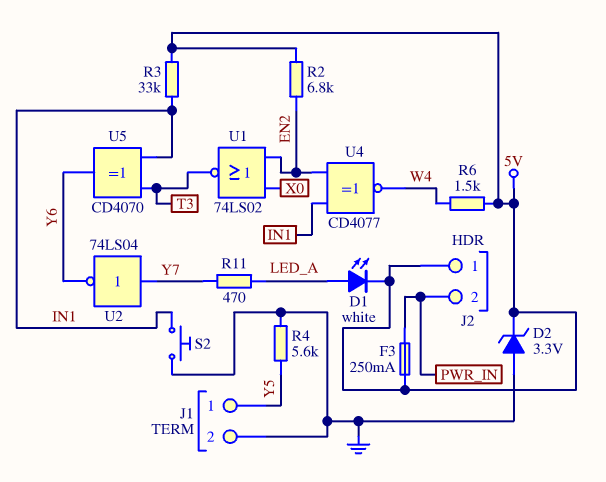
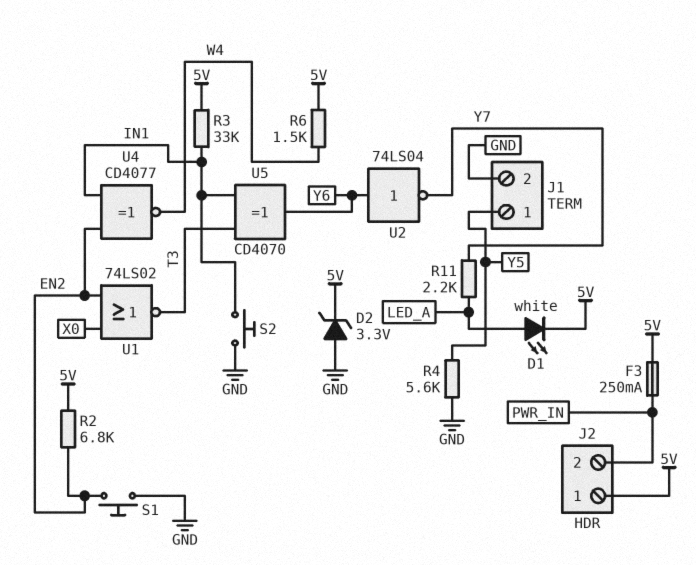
R11: 470 (LED_A, Y7) -> 2.2k (LED_A, Y7)
S1: none -> button (EN2, GND)
U2: NOT 74LS04 (in Y7, out Y6) -> NOT 74LS04 (in Y6, out Y7)

